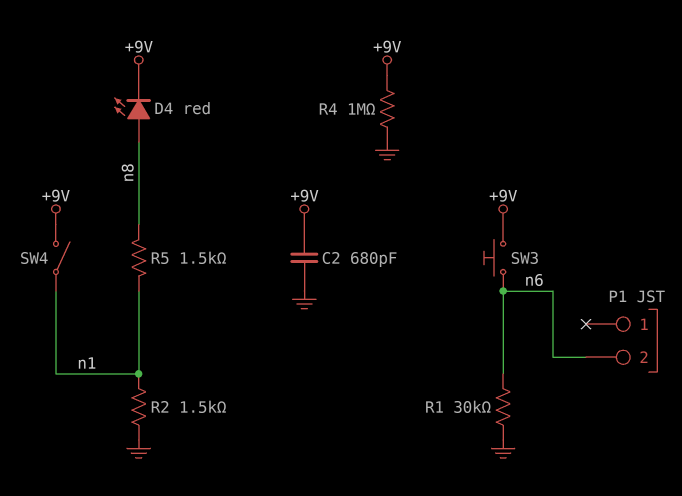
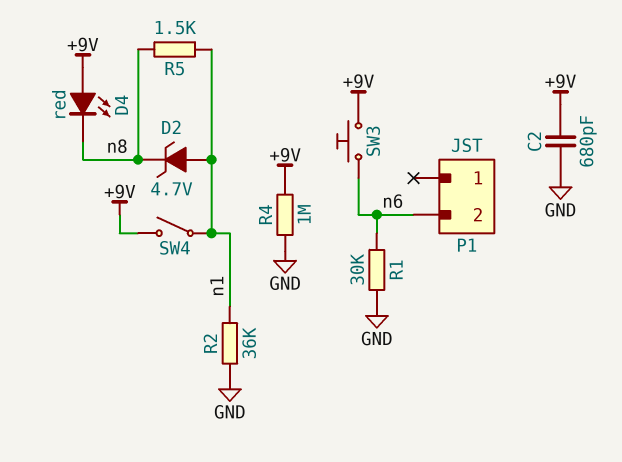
D2: none -> zener 4.7V (A n1, K n8)
D4: LED red (A n8, K +9V) -> LED red (A +9V, K n8)
R2: 1.5k (GND, n1) -> 36k (GND, n1)

